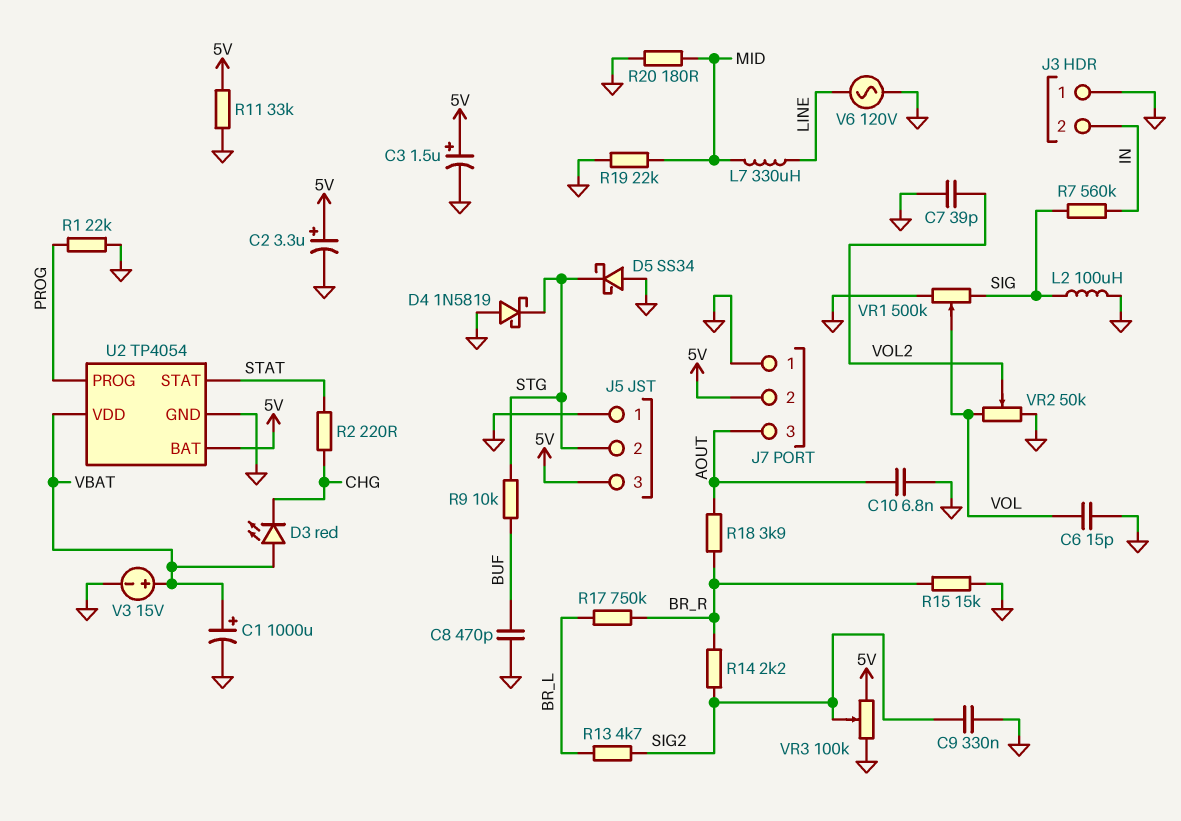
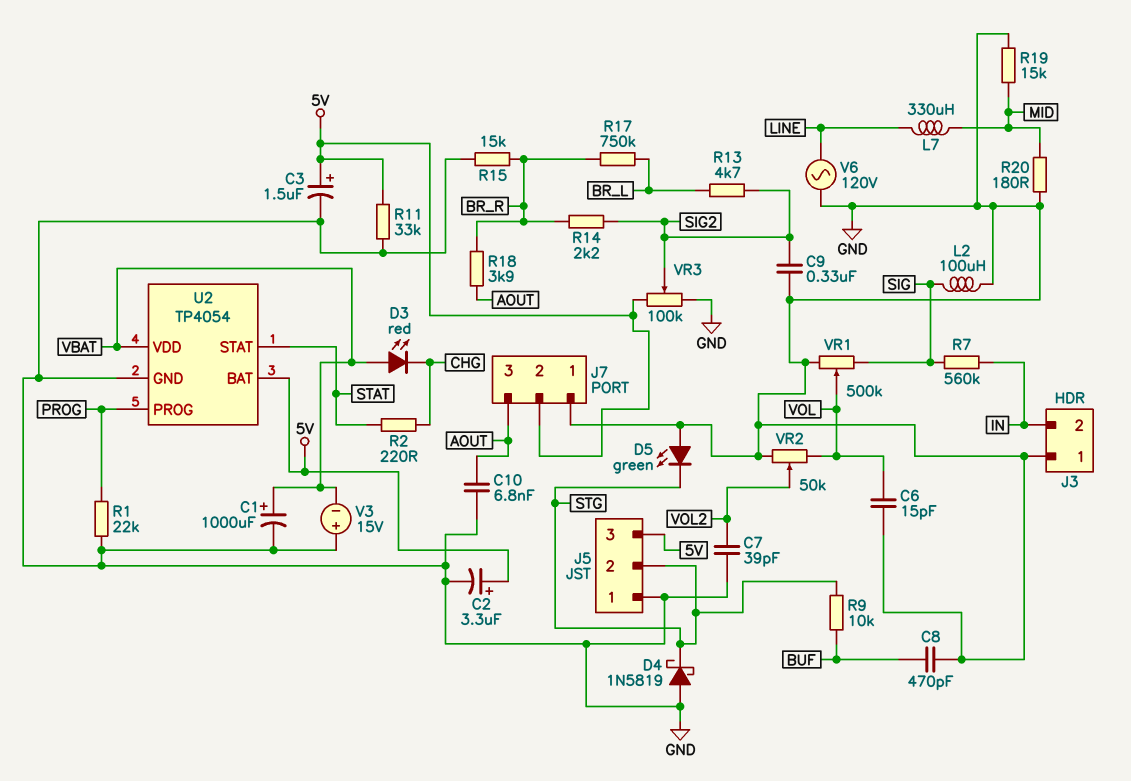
D5: schottky SS34 (A GND, K STG) -> LED green (A GND, K STG)
R19: 22k (GND, MID) -> 15k (GND, MID)
V3: 15V (plus VBAT, minus GND) -> 15V (plus GND, minus VBAT)

